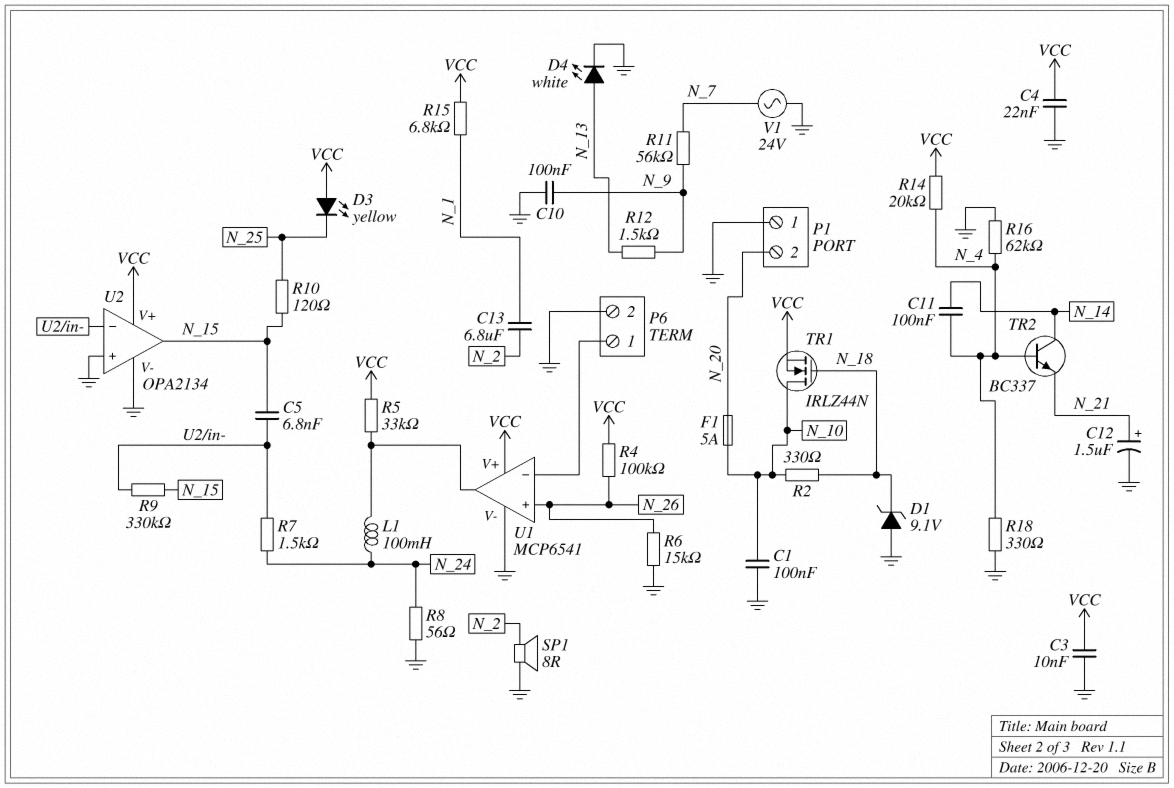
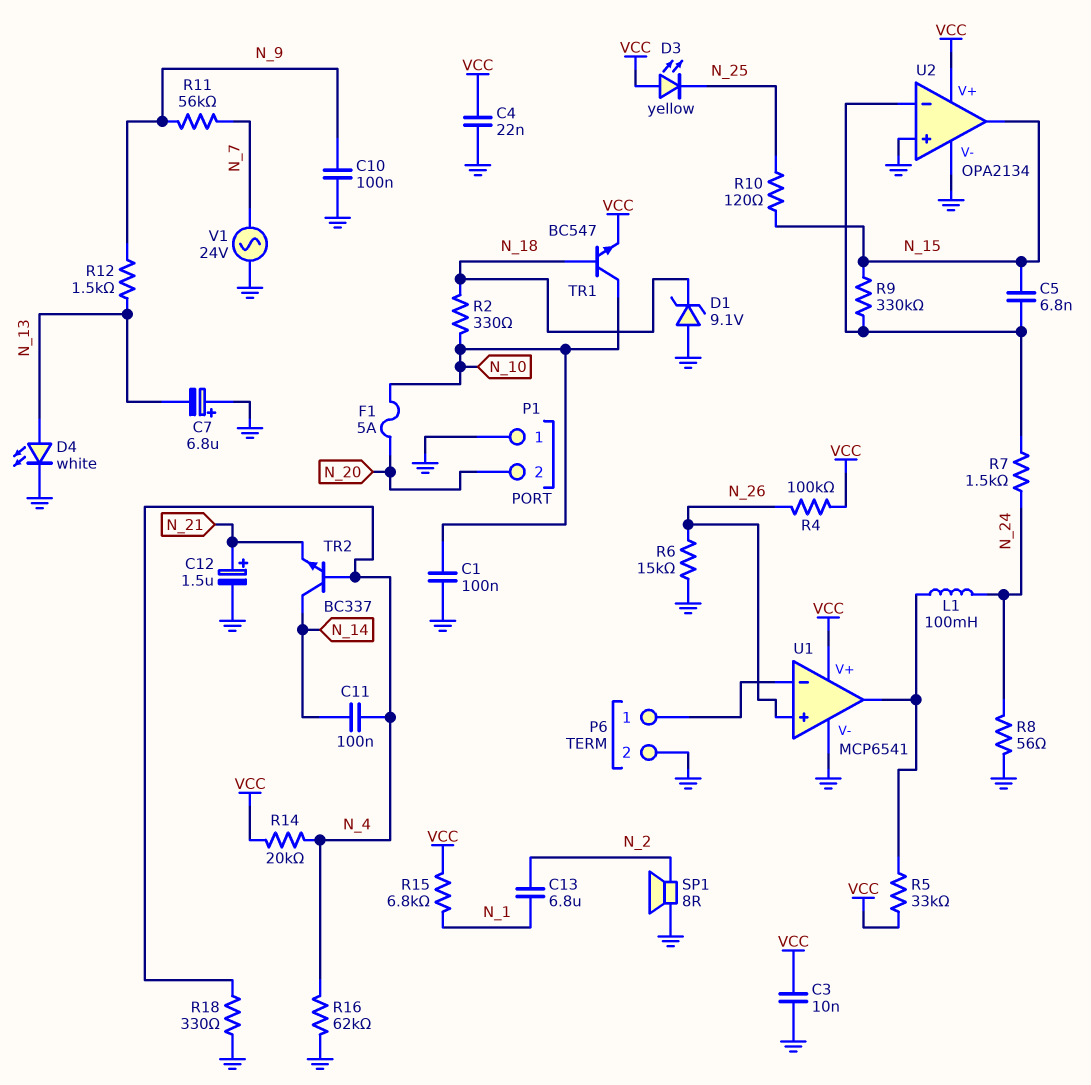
C7: none -> 6.8uF (plus GND, minus N_13)
TR1: NMOS IRLZ44N (G N_18, D N_10, S VCC) -> NPN BC547 (B N_18, C N_10, E VCC)

